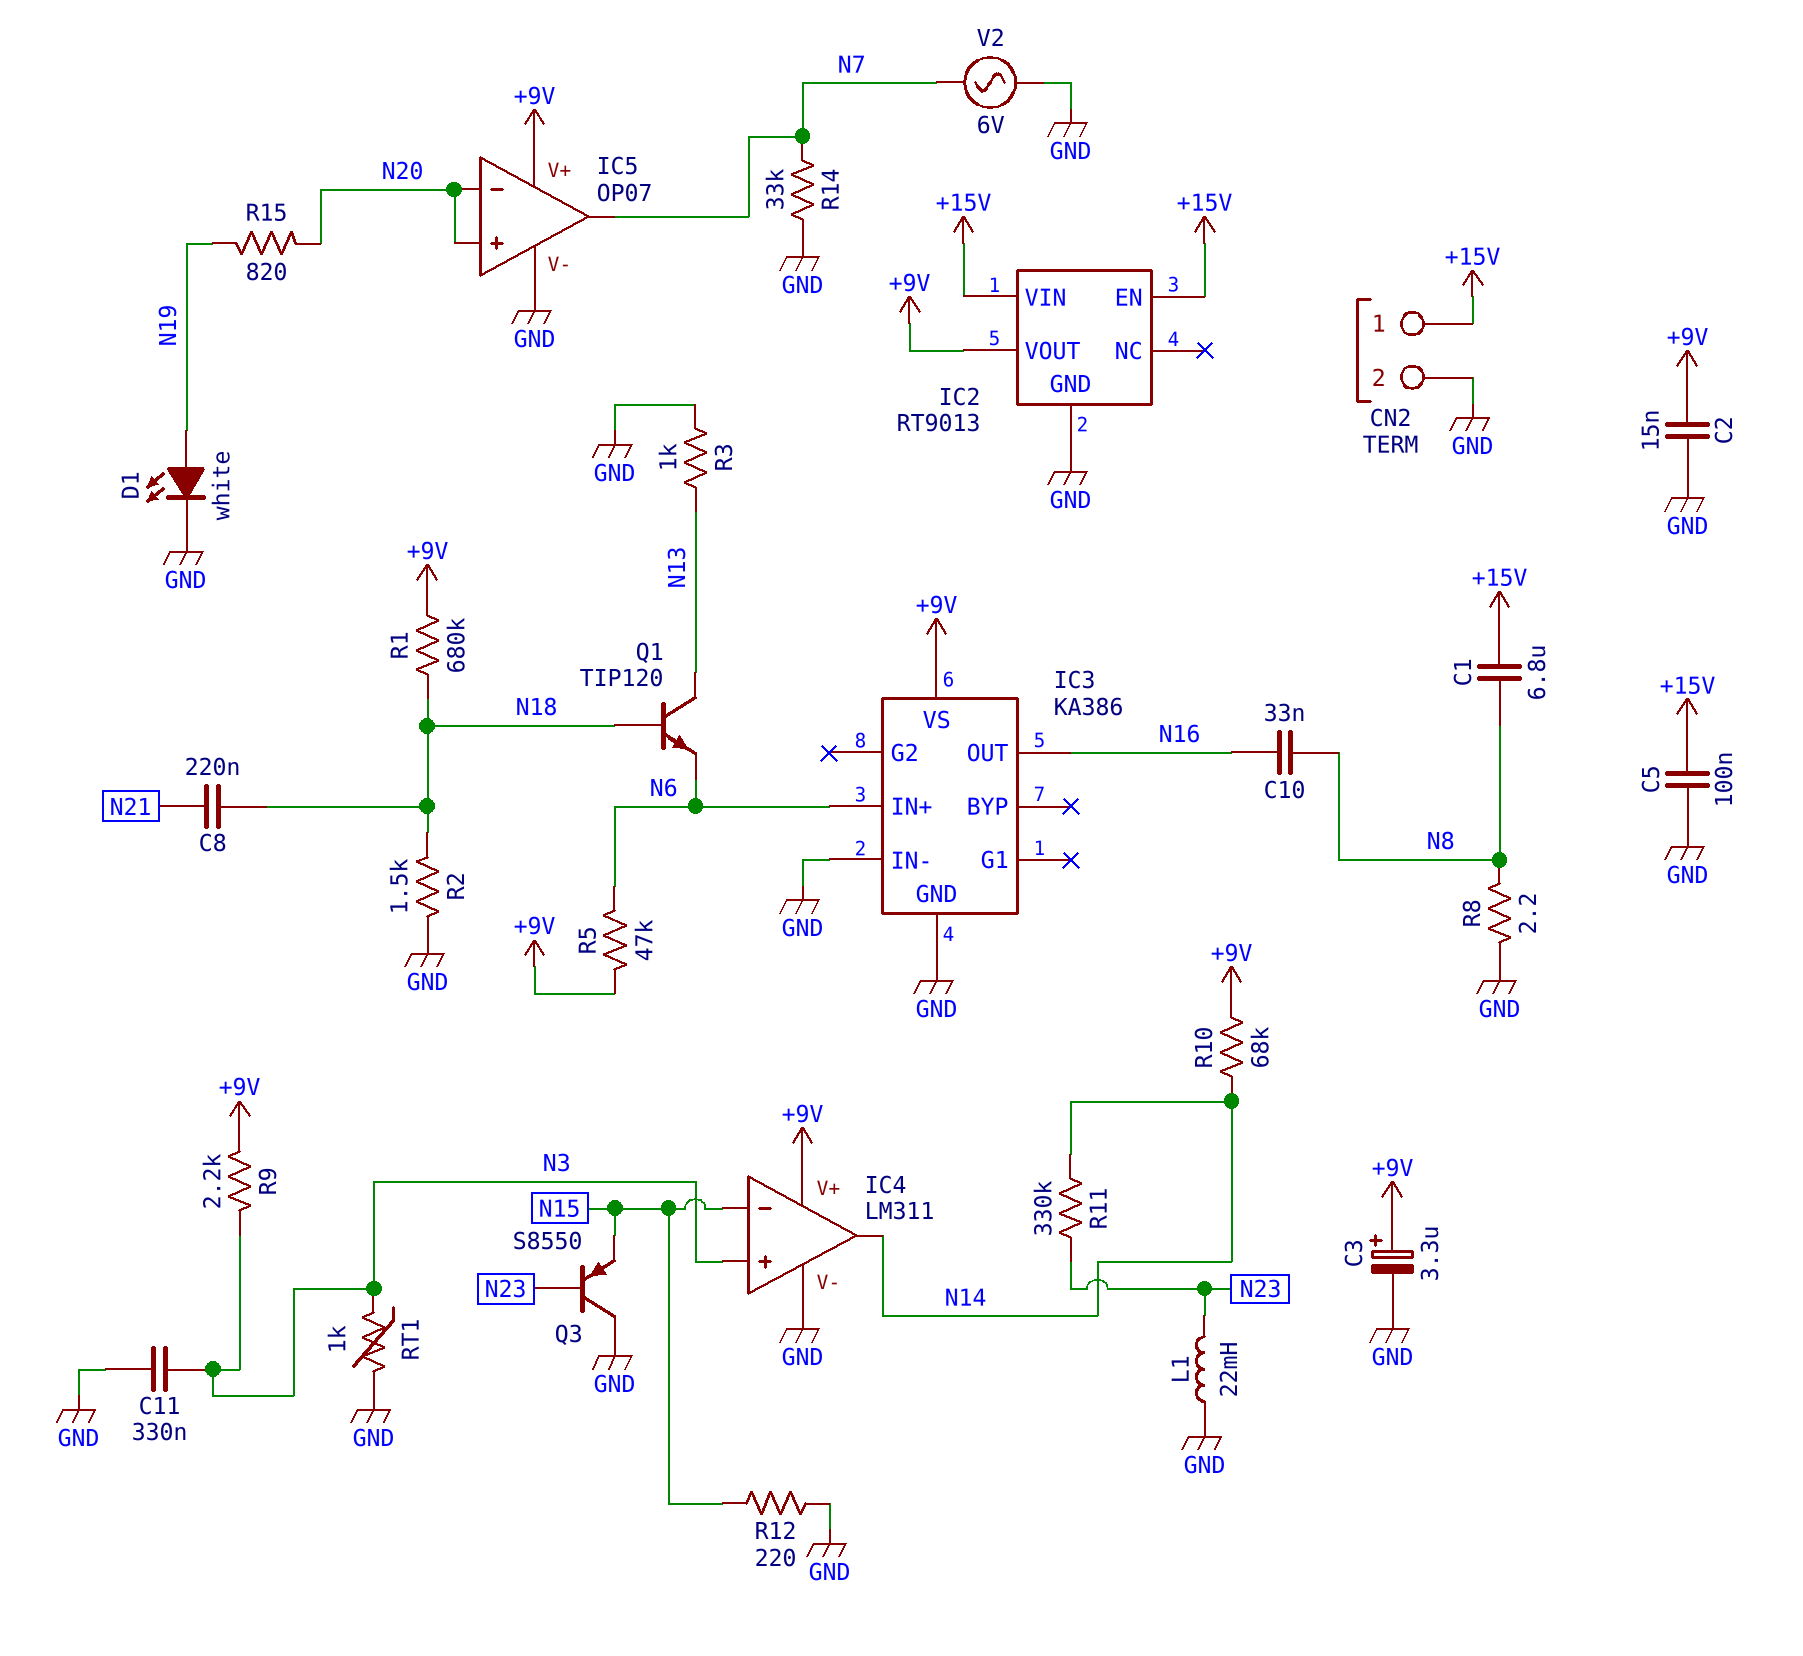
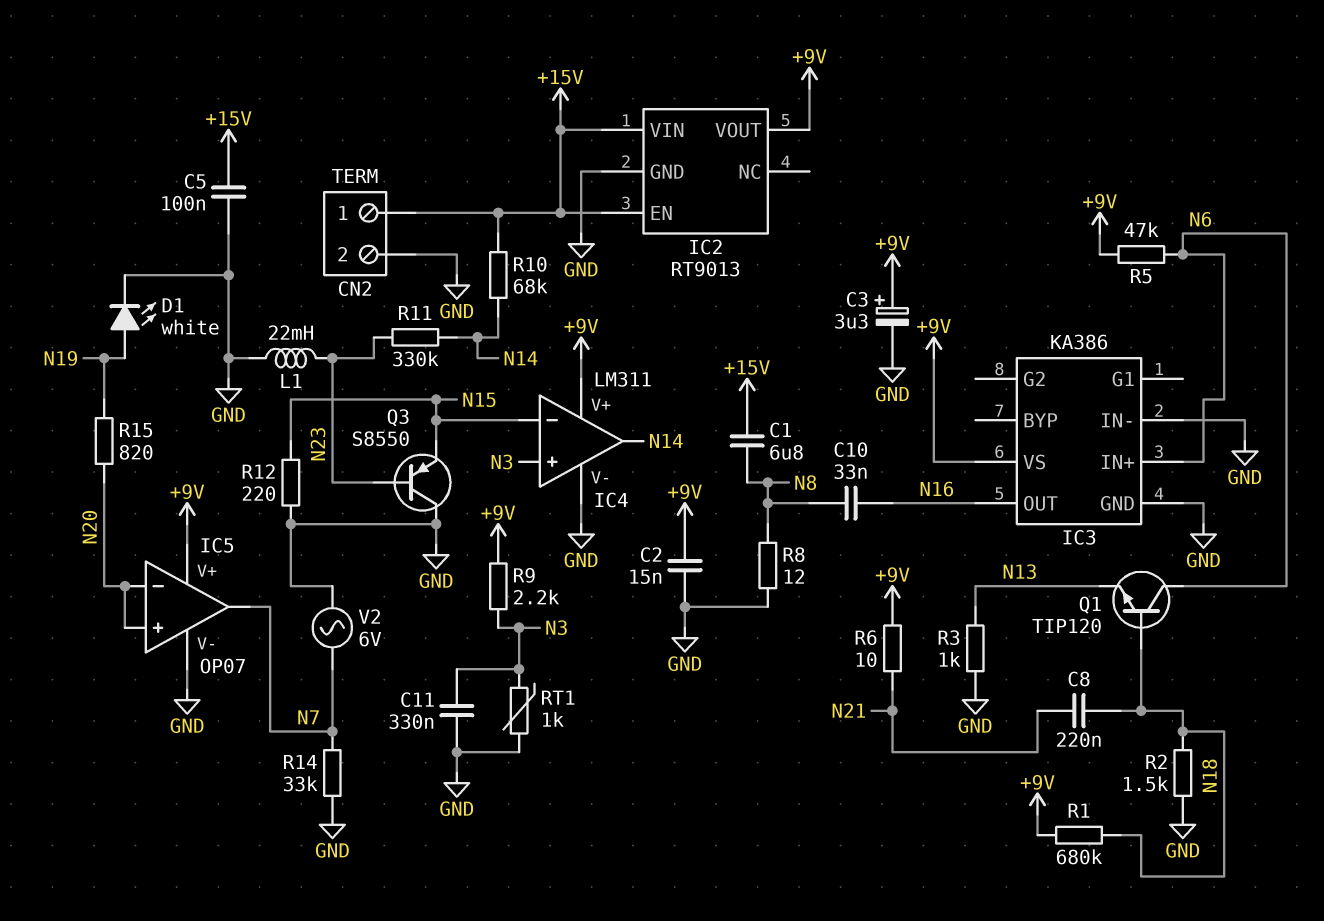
Q1: NPN TIP120 (B N18, C N13, E N6) -> NPN TIP120 (B N18, C N6, E N13)
R6: none -> 10 (+9V, N21)
R8: 2.2 (GND, N8) -> 12 (GND, N8)
R10: 68k (+9V, N14) -> 68k (+15V, N14)

